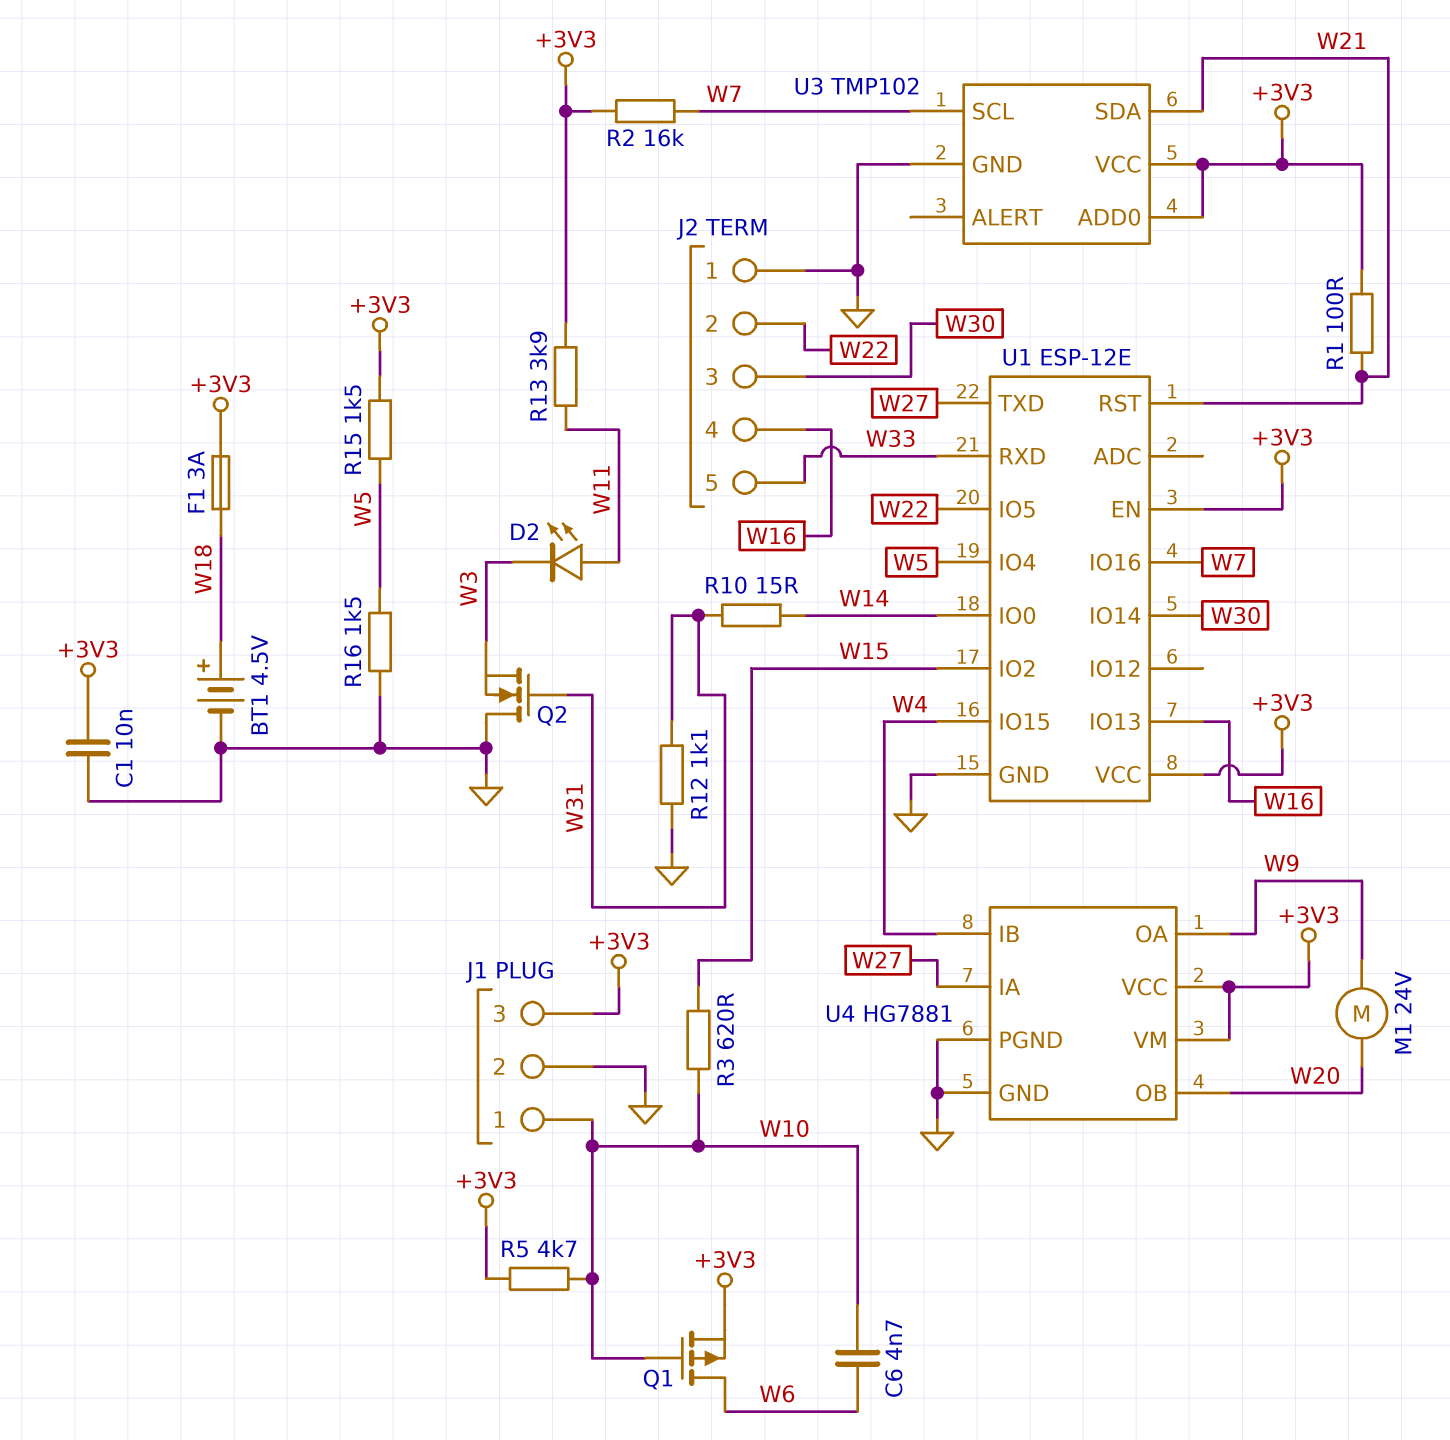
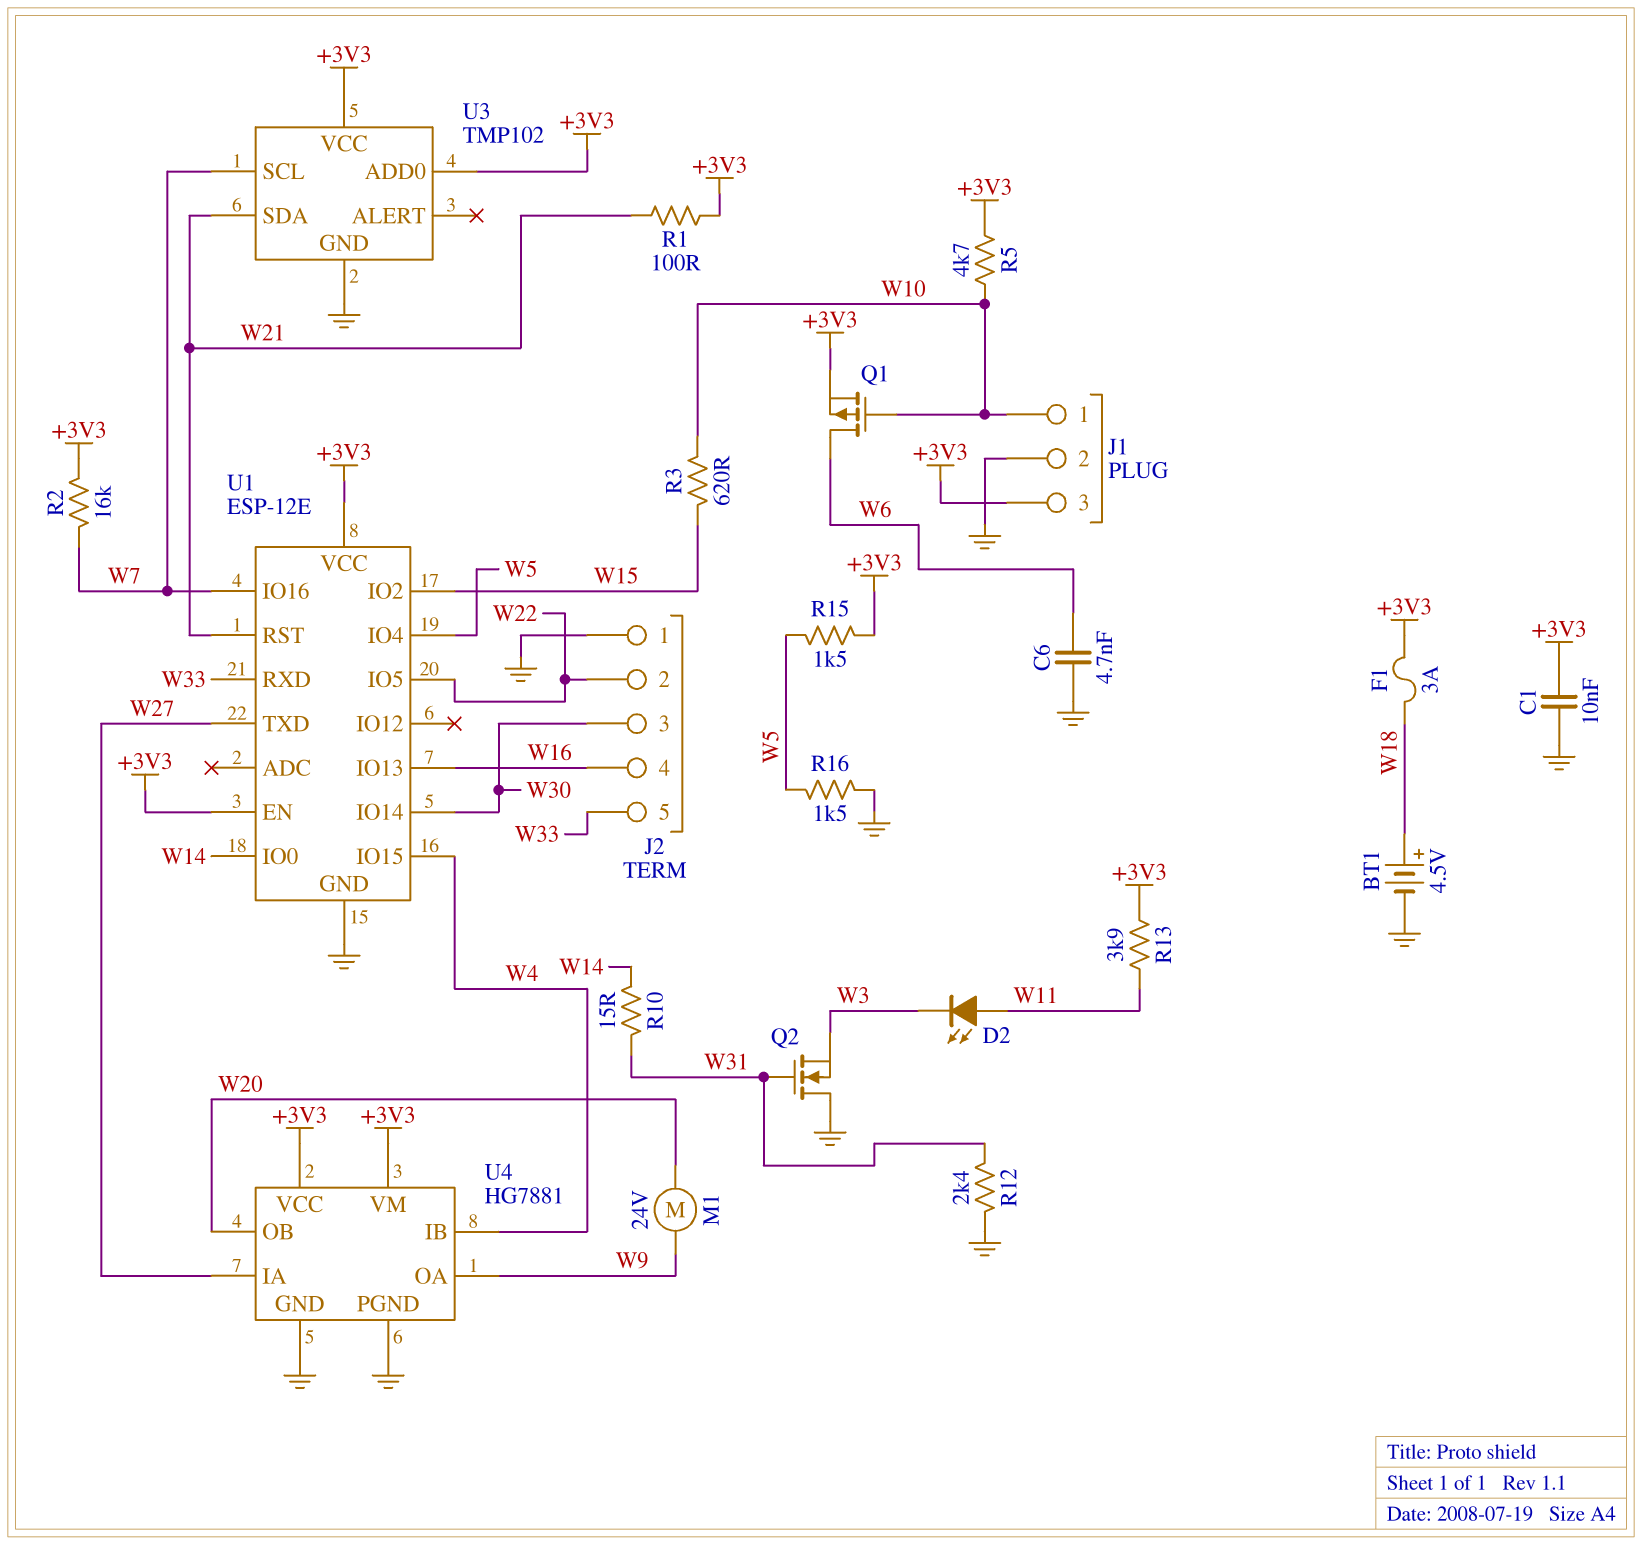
C6: 4.7nF (W6, W10) -> 4.7nF (GND, W6)
R12: 1.1k (GND, W31) -> 2.4k (GND, W31)

